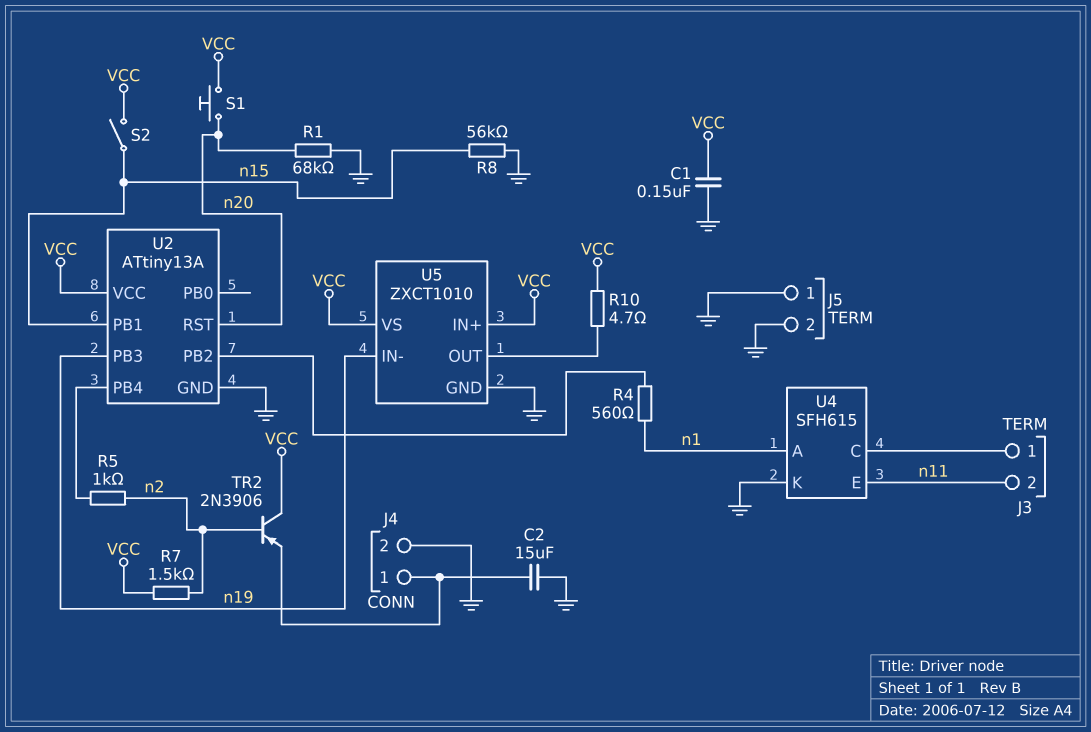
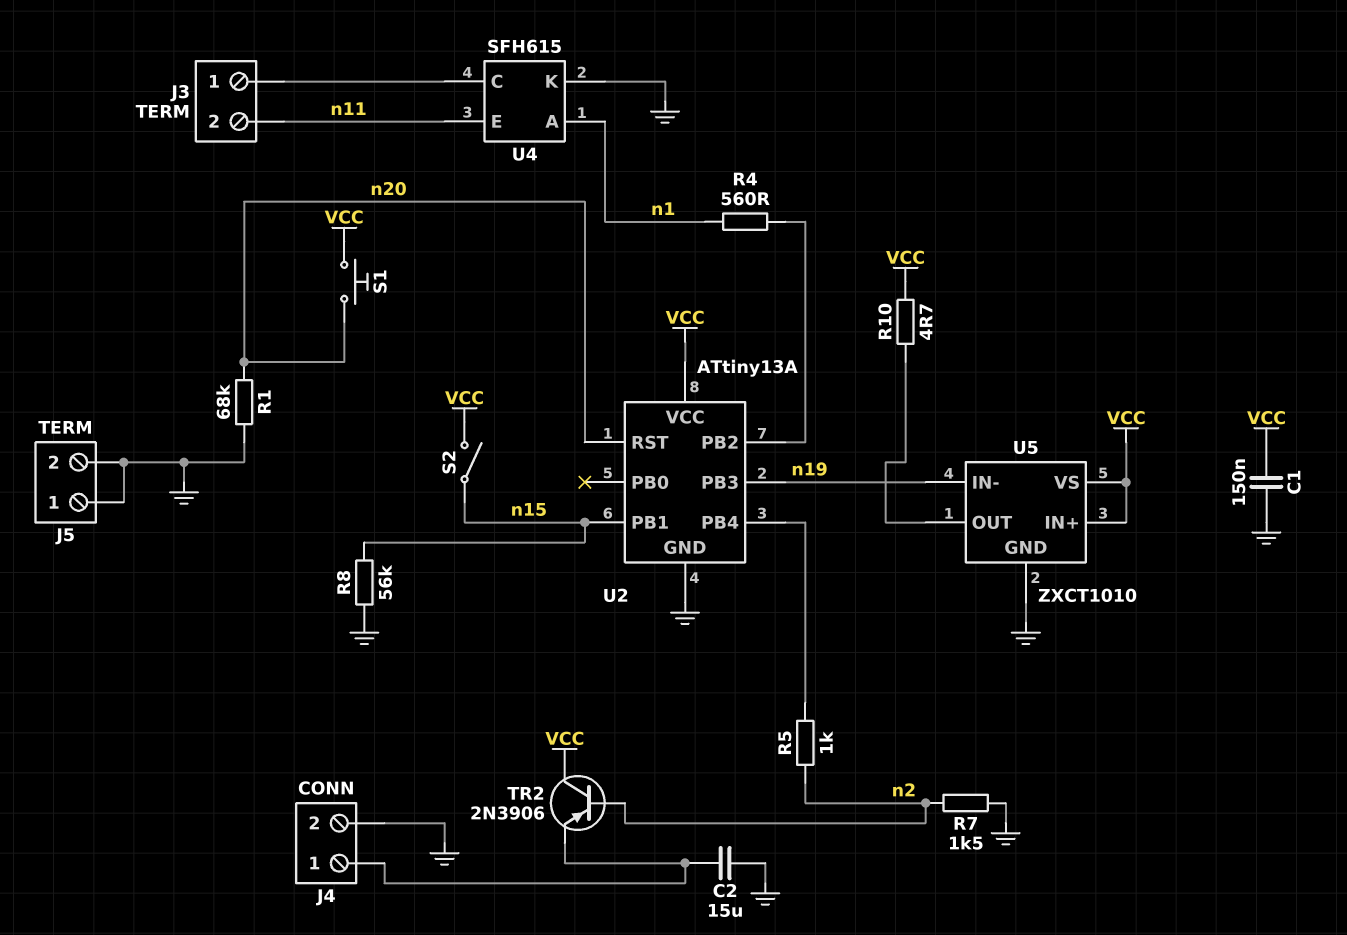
R7: 1.5k (VCC, n2) -> 1.5k (GND, n2)

